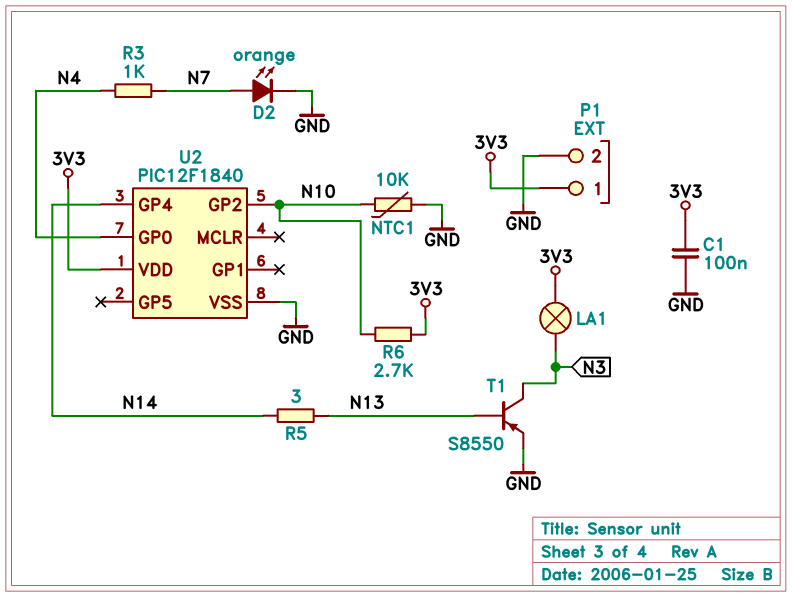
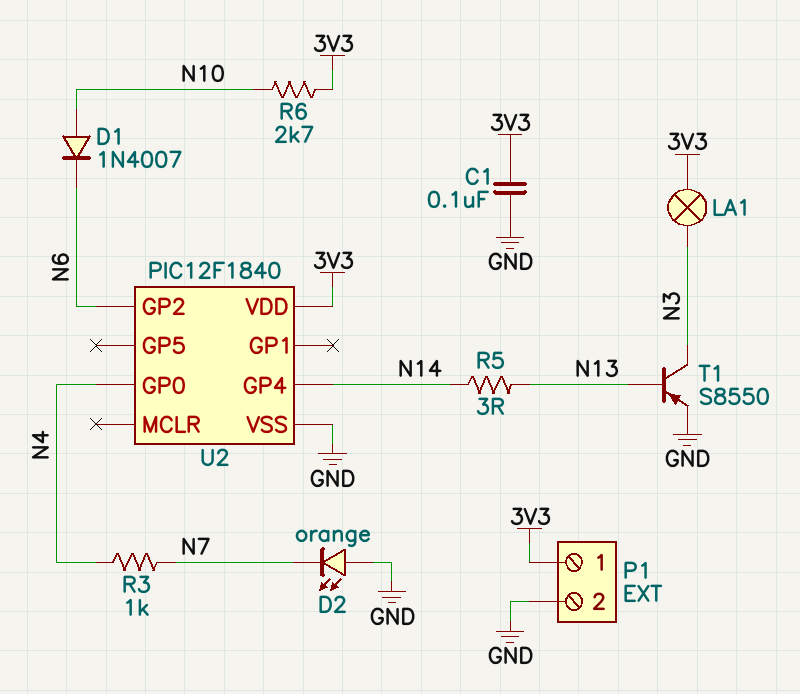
D1: none -> diode 1N4007 (A N10, K N6)
D2: LED orange (A N7, K GND) -> LED orange (A GND, K N7)
NTC1: 10k (GND, N10) -> none
U2 pin GP2: N10 -> N6

